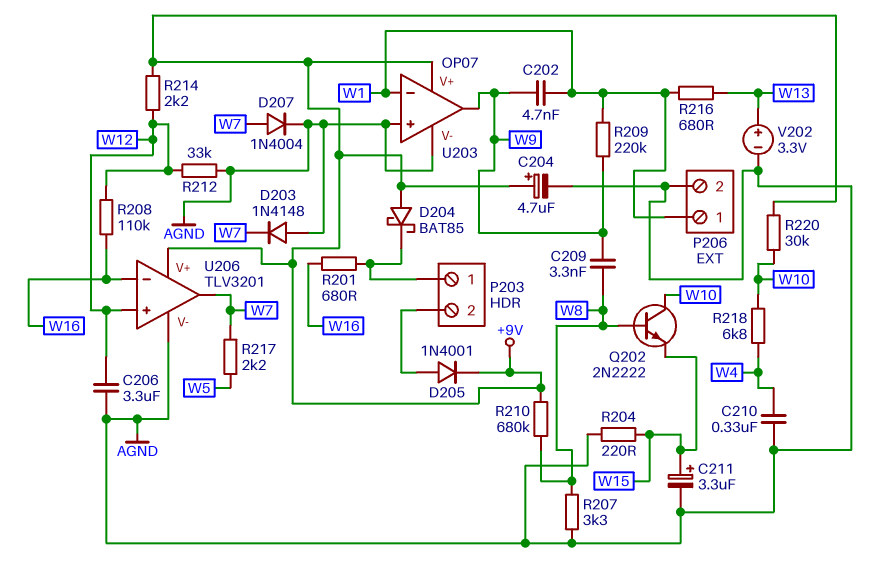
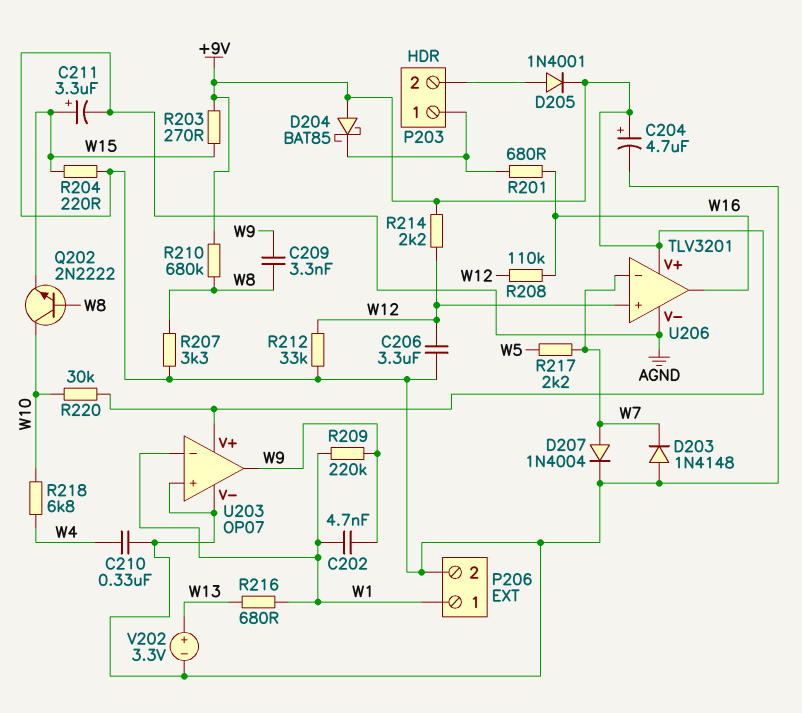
R203: none -> 270 (+9V, W15)
U206 pin in-: W16 -> W7
U206 pin out: W7 -> W16

